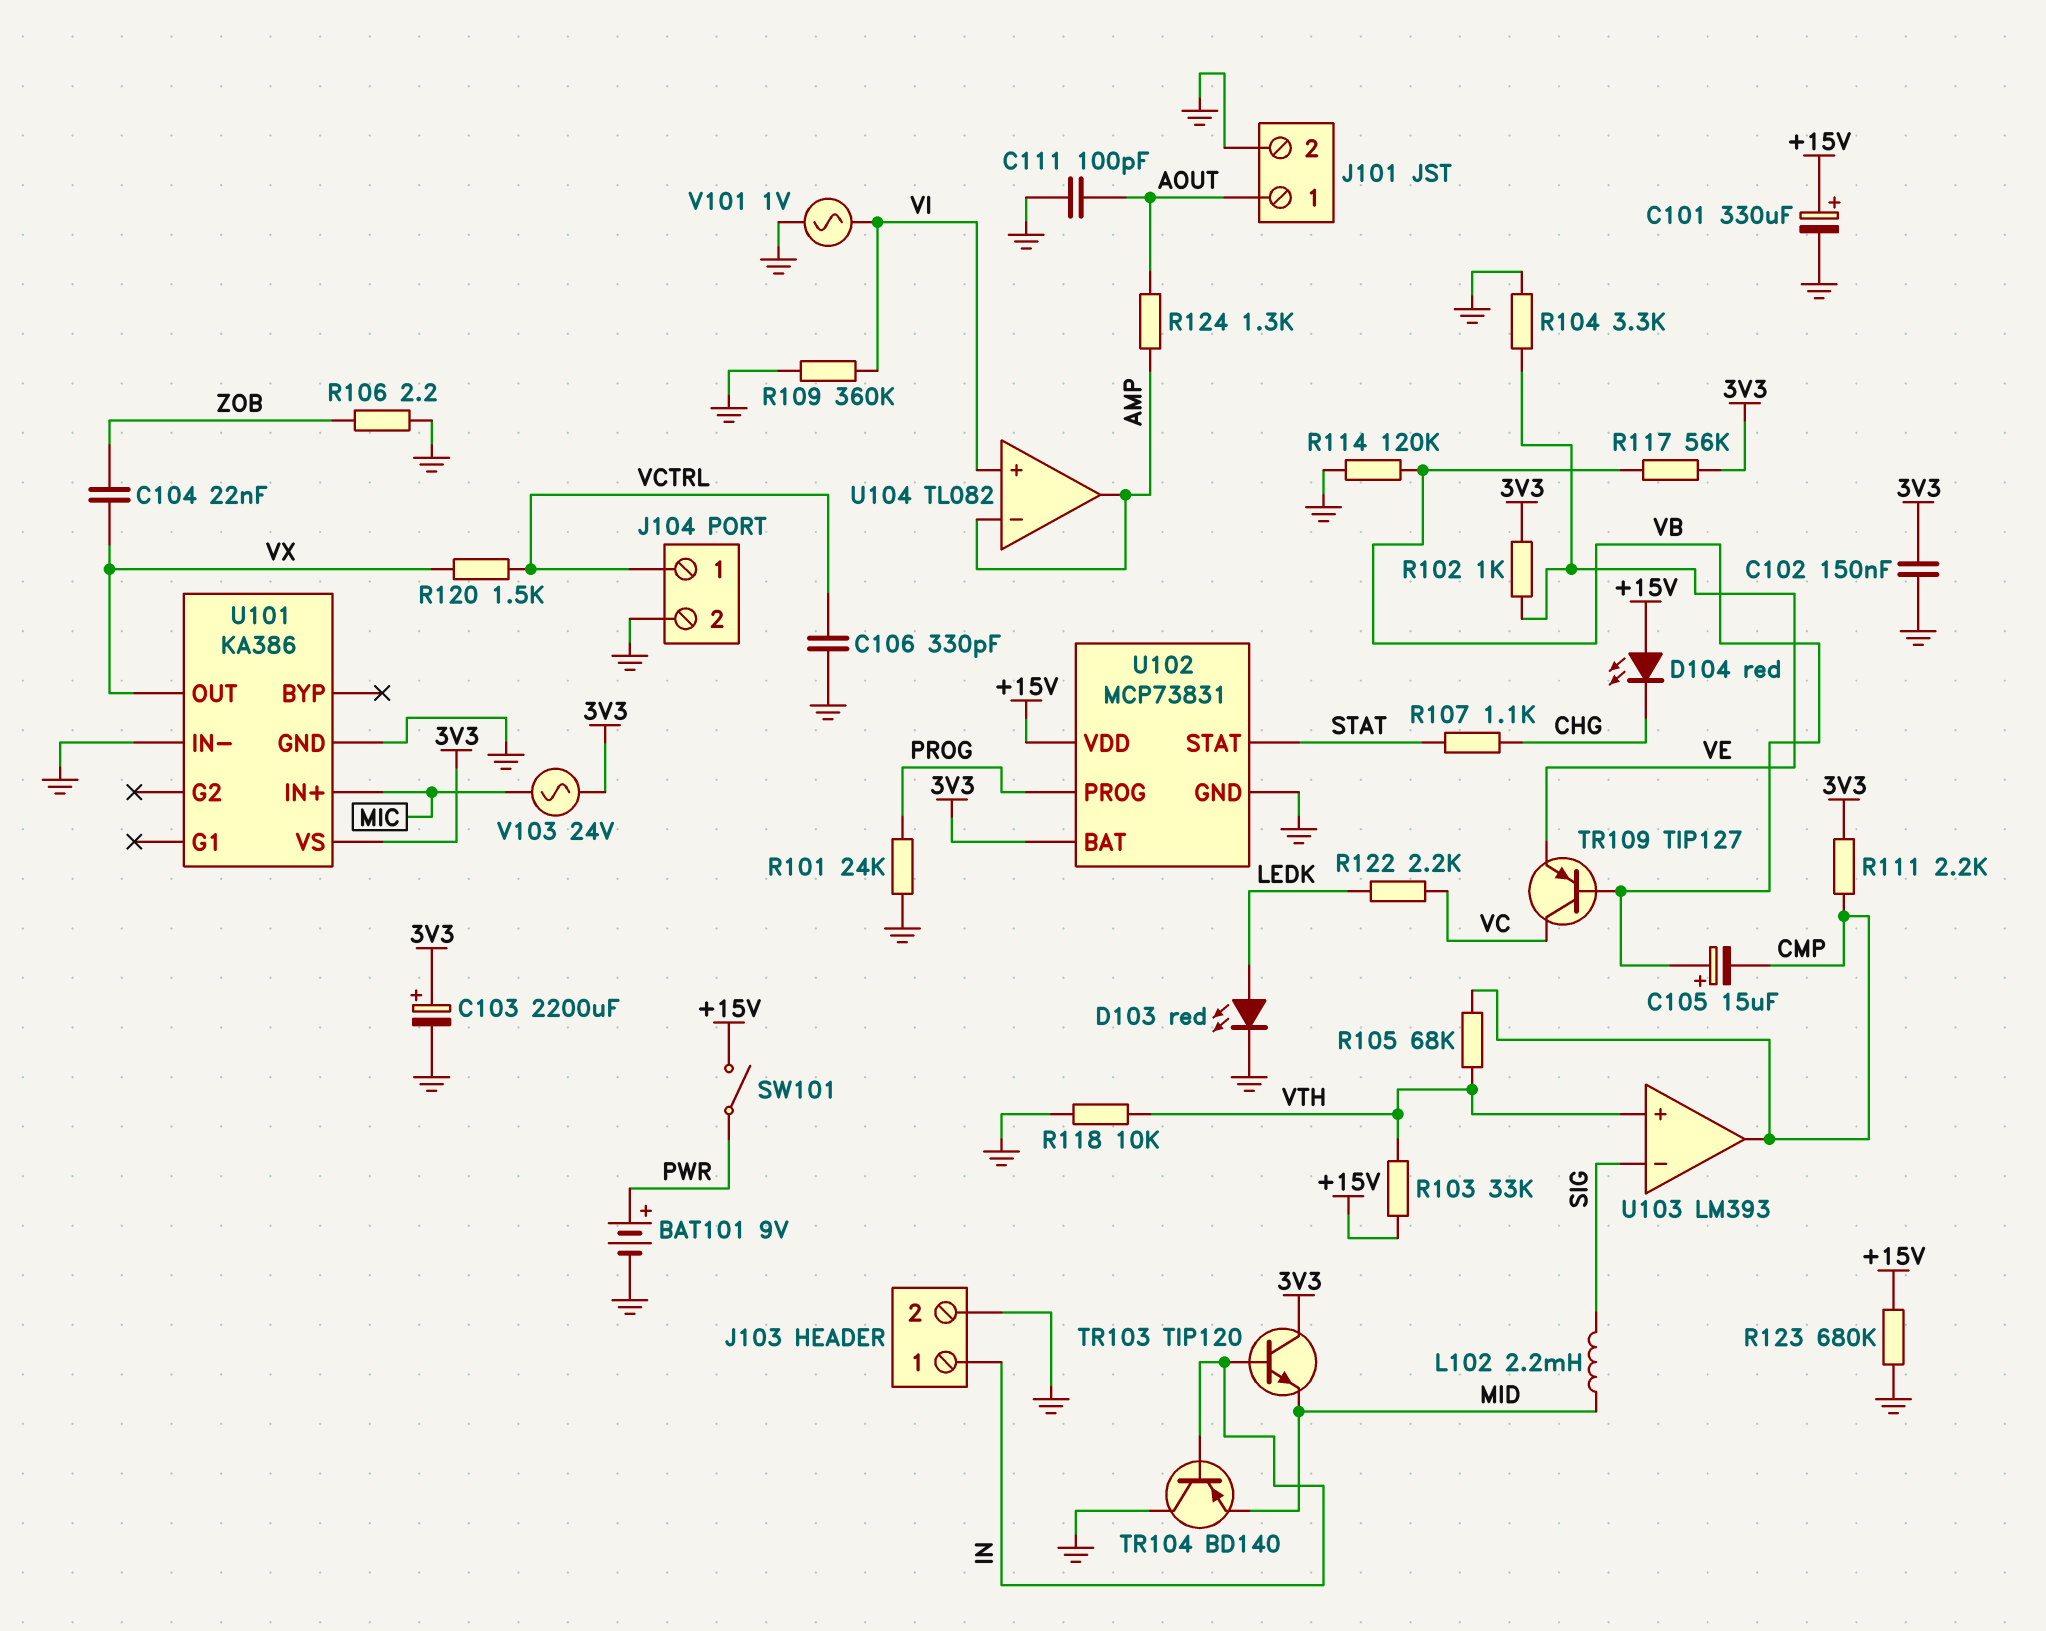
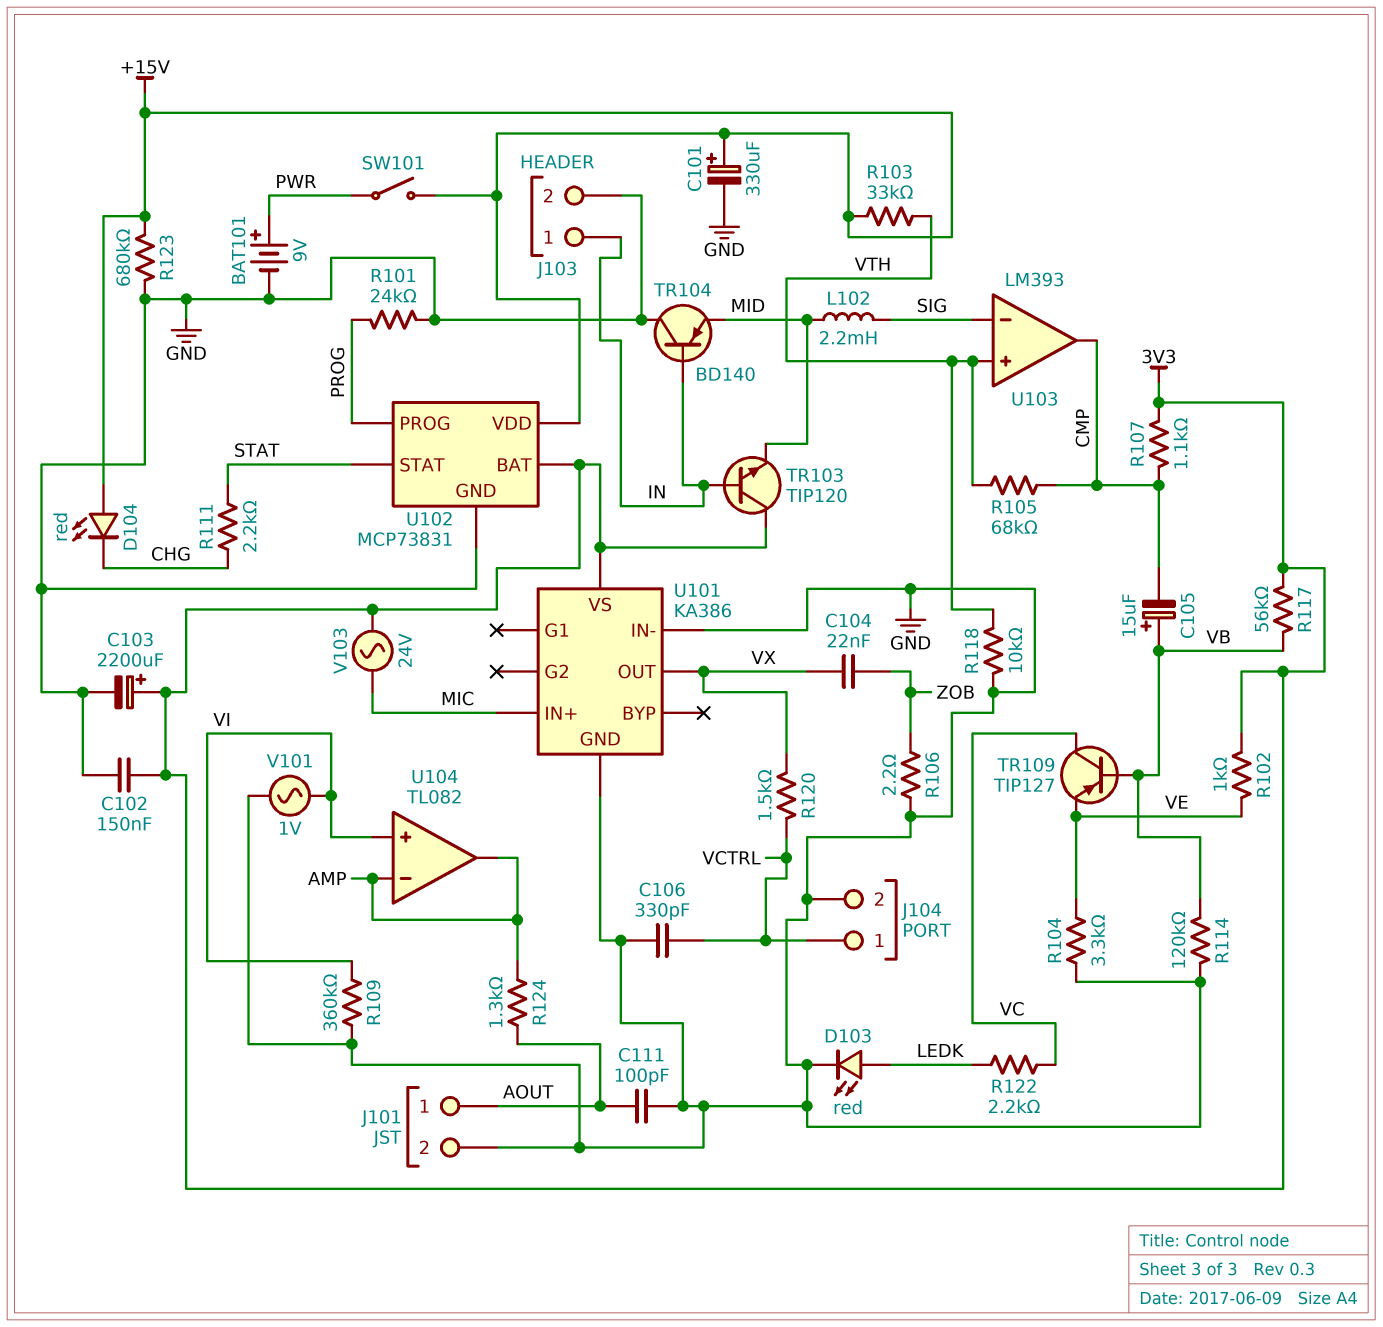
R107: 1.1k (CHG, STAT) -> 1.1k (3V3, CMP)
R111: 2.2k (3V3, CMP) -> 2.2k (CHG, STAT)

